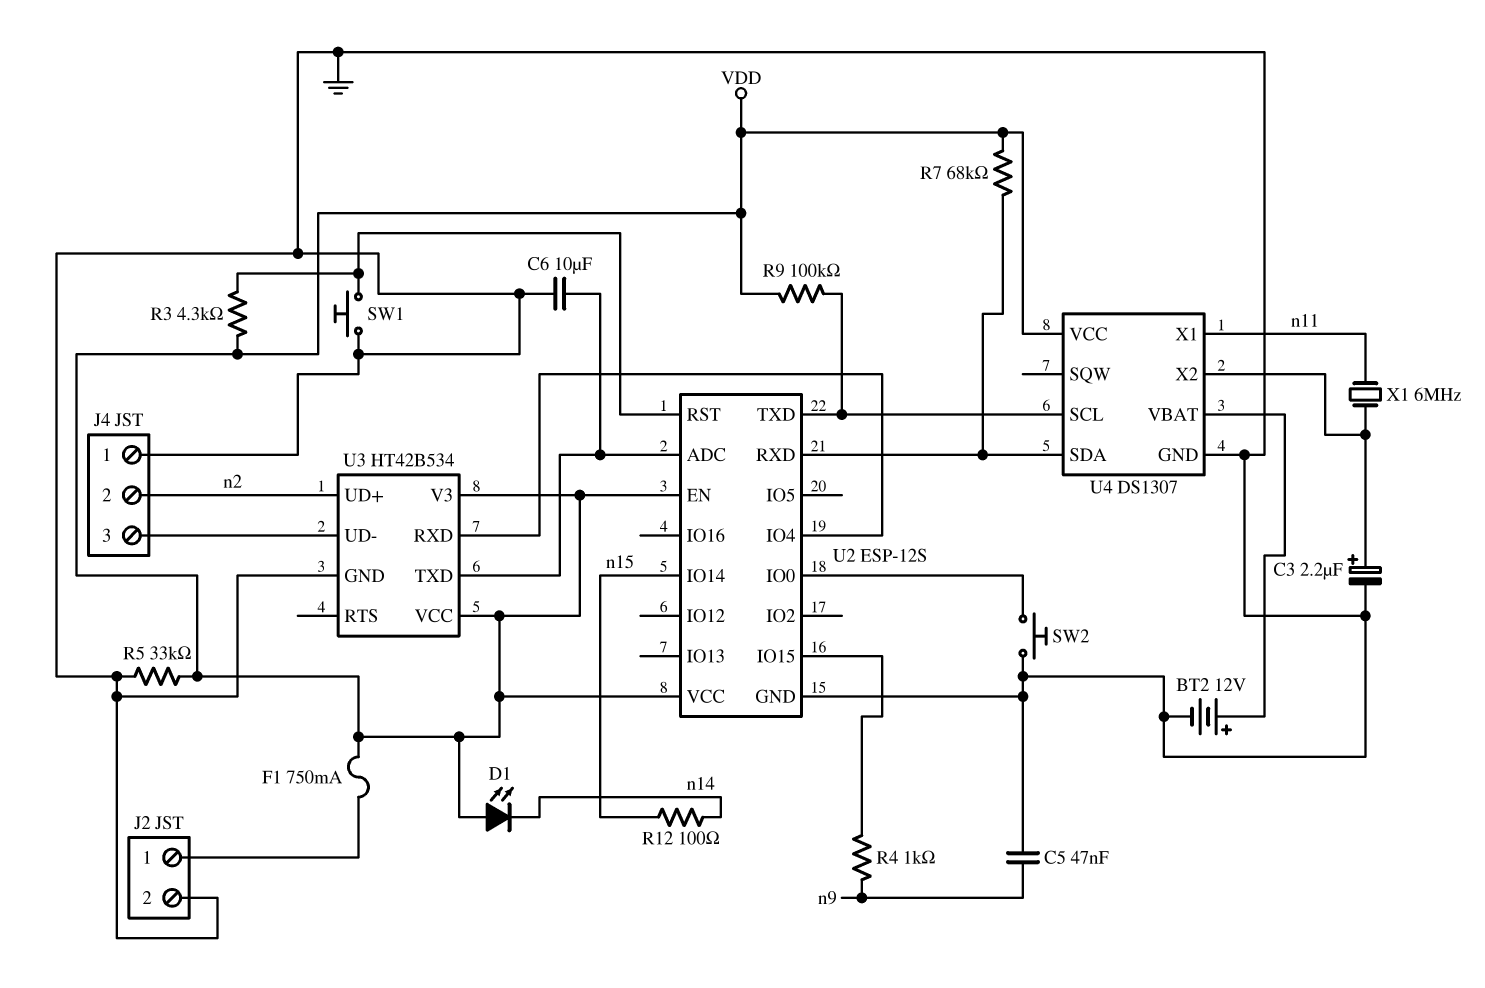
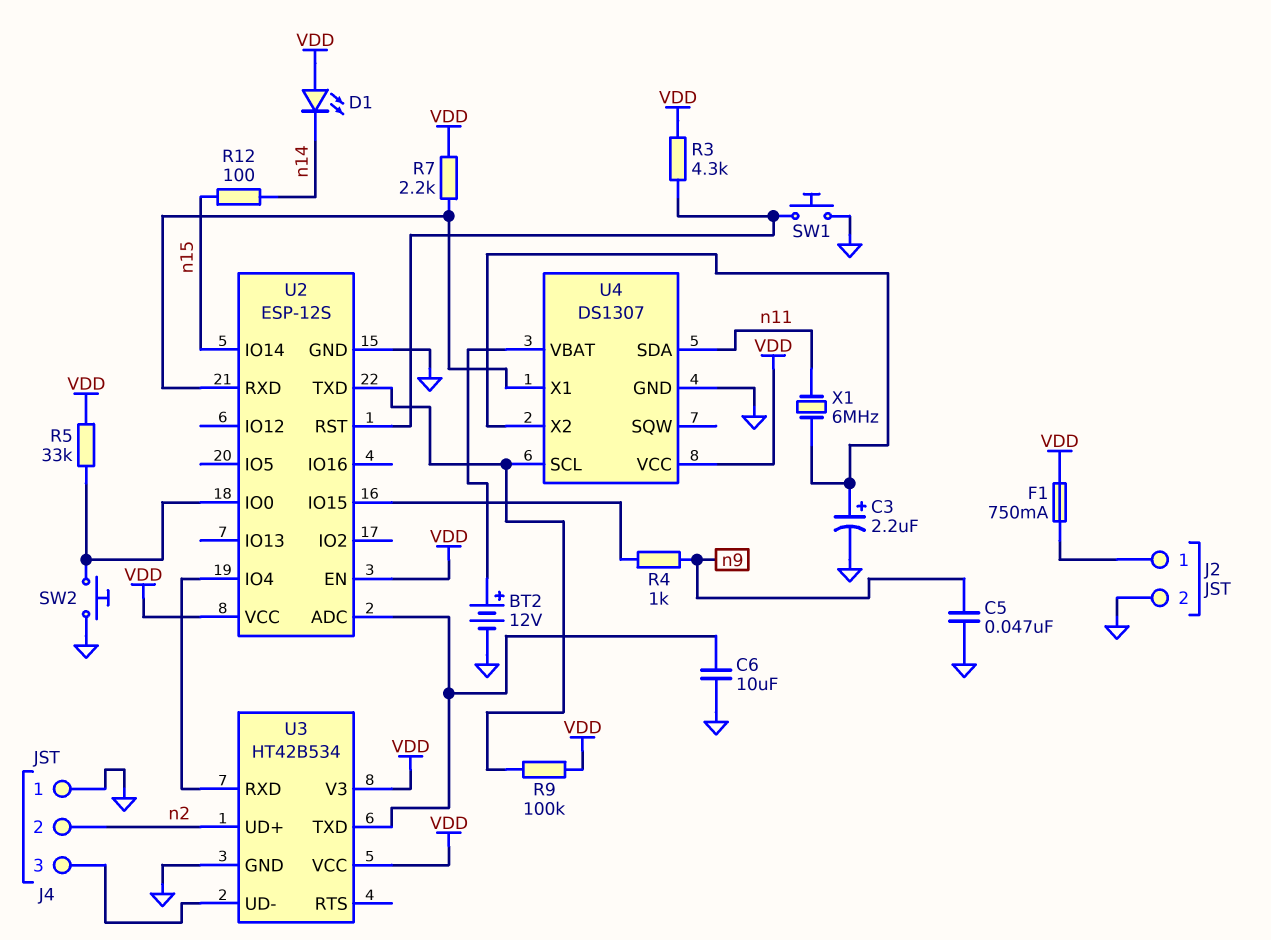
R5: 33k (GND, VDD) -> 33k (U2/IO0, VDD)
R7: 68k (U2/RXD, VDD) -> 2.2k (U2/RXD, VDD)
U4 pin SDA: U2/RXD -> n11
U4 pin X1: n11 -> U2/RXD

